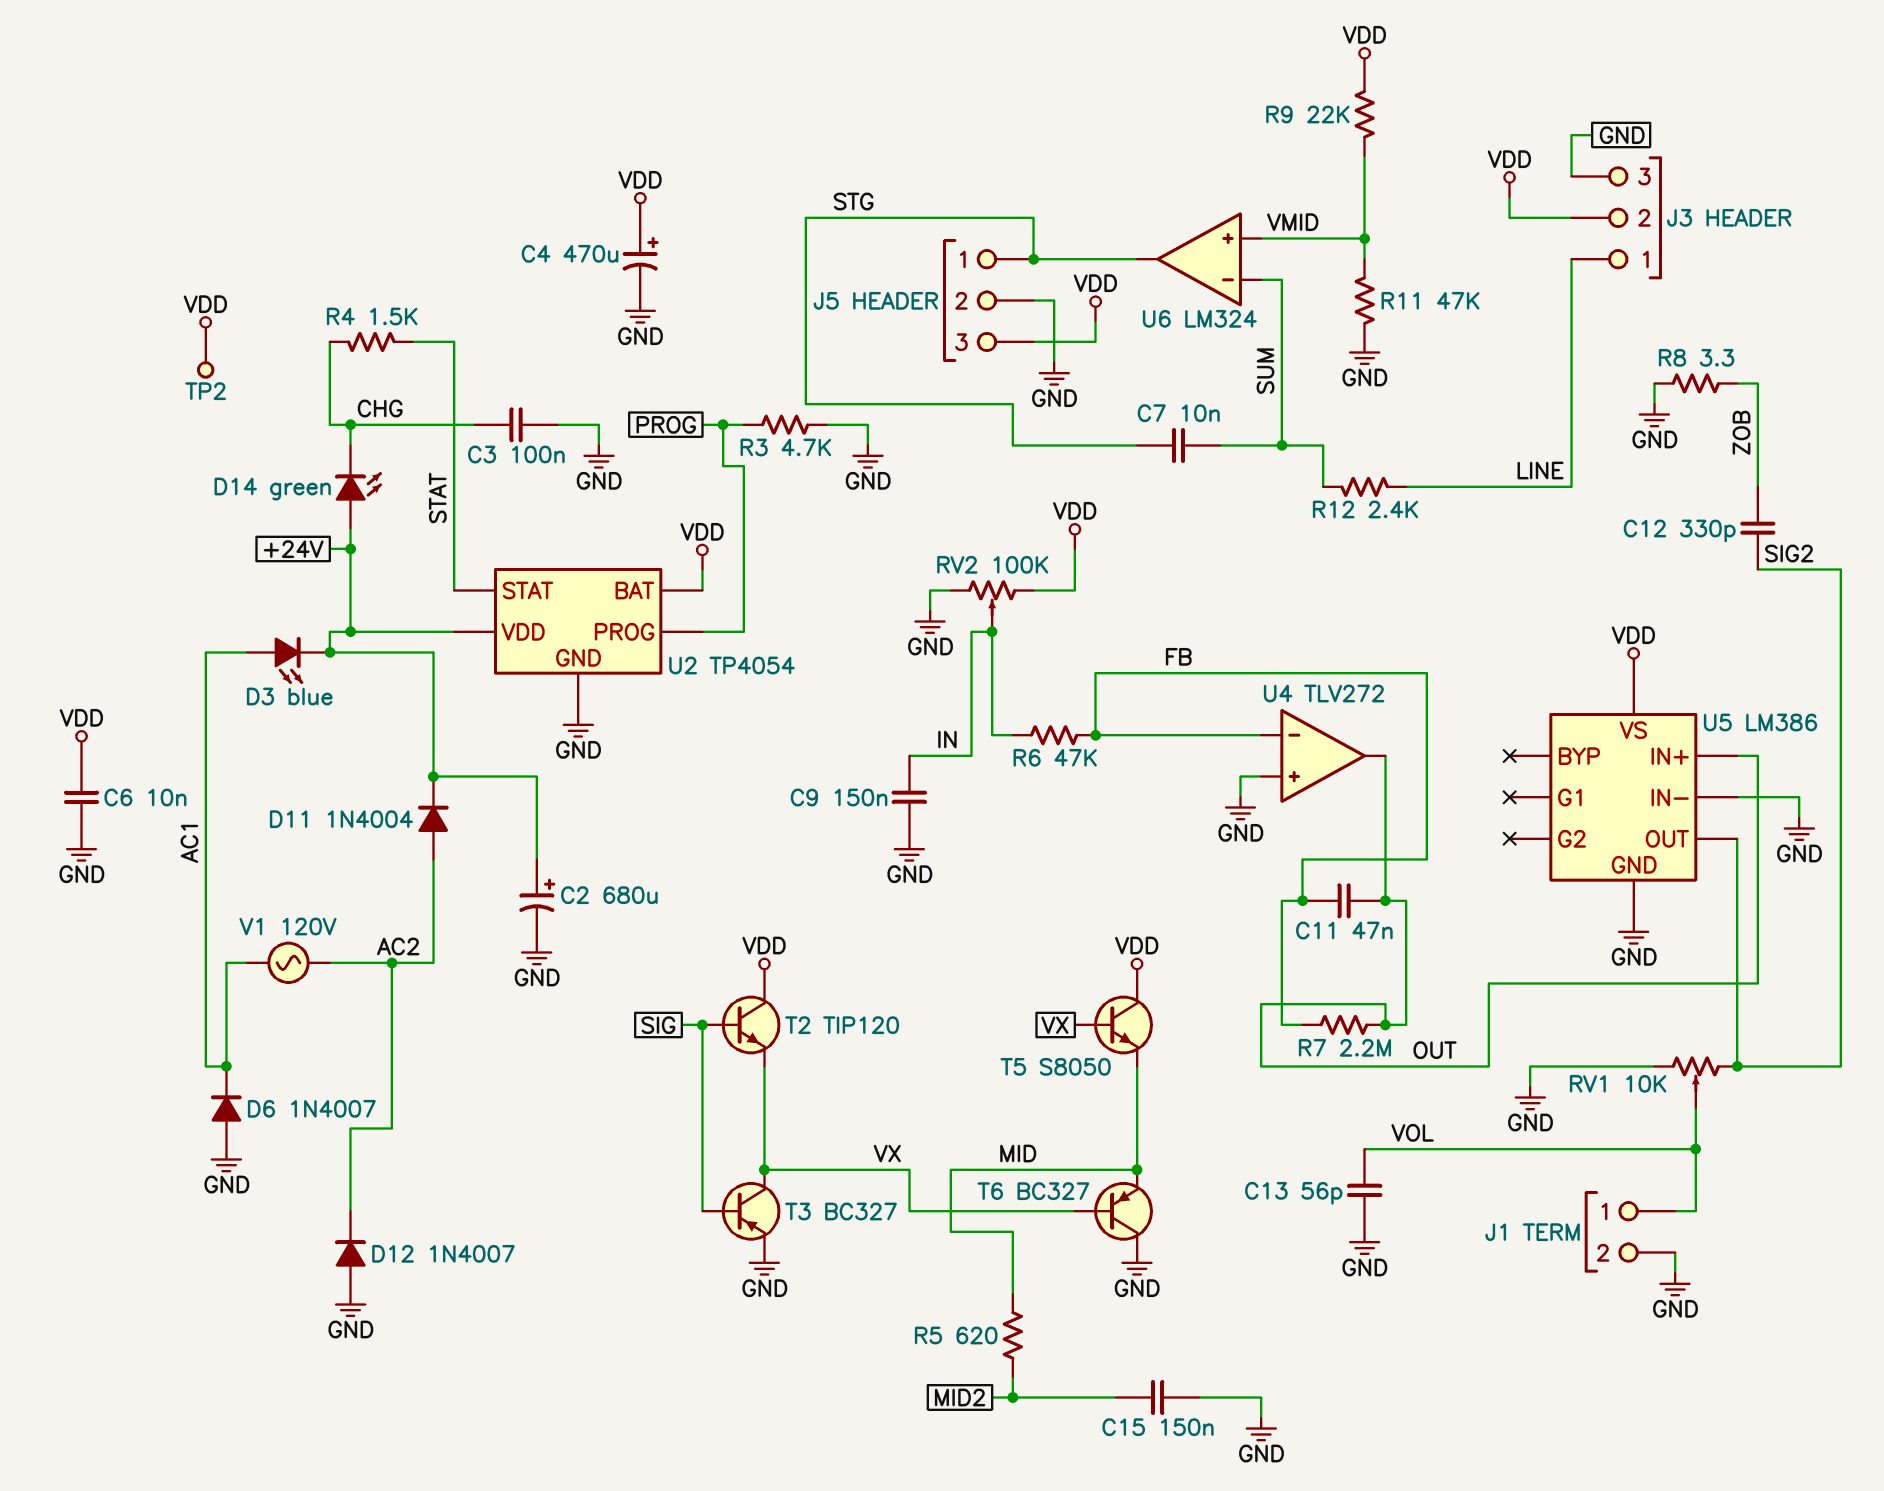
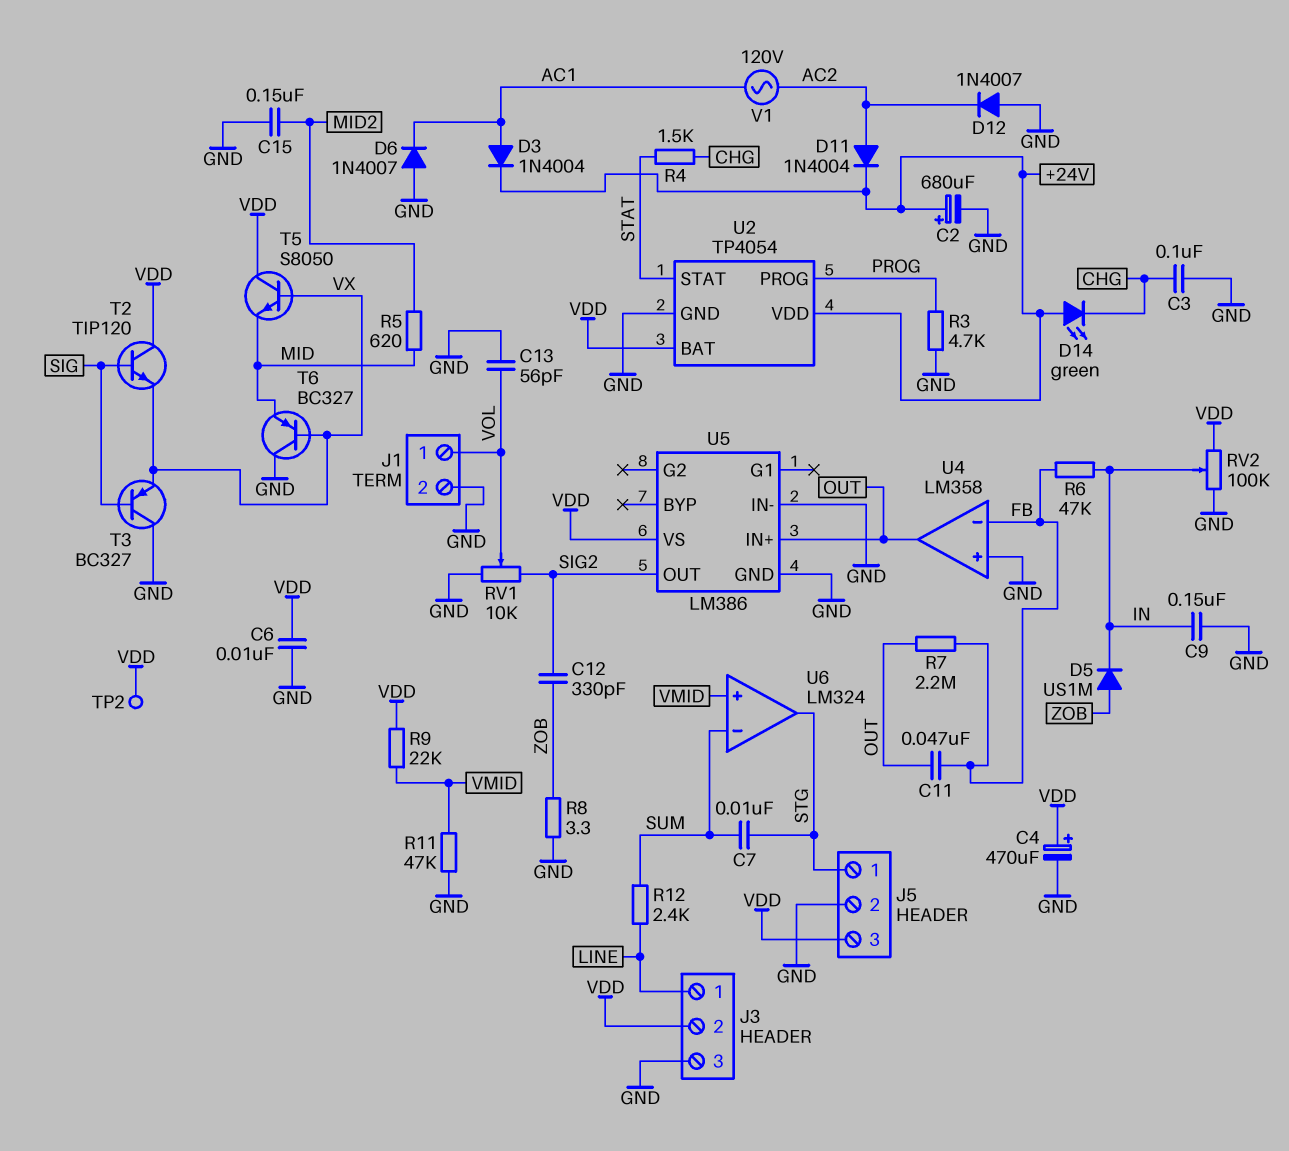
D3: LED blue (A AC1, K +24V) -> diode 1N4004 (A AC1, K +24V)
D5: none -> diode US1M (A ZOB, K IN)
T3: PNP BC327 (B SIG, C VX, E GND) -> PNP BC327 (B SIG, C GND, E VX)
U4: TLV272 -> LM358

